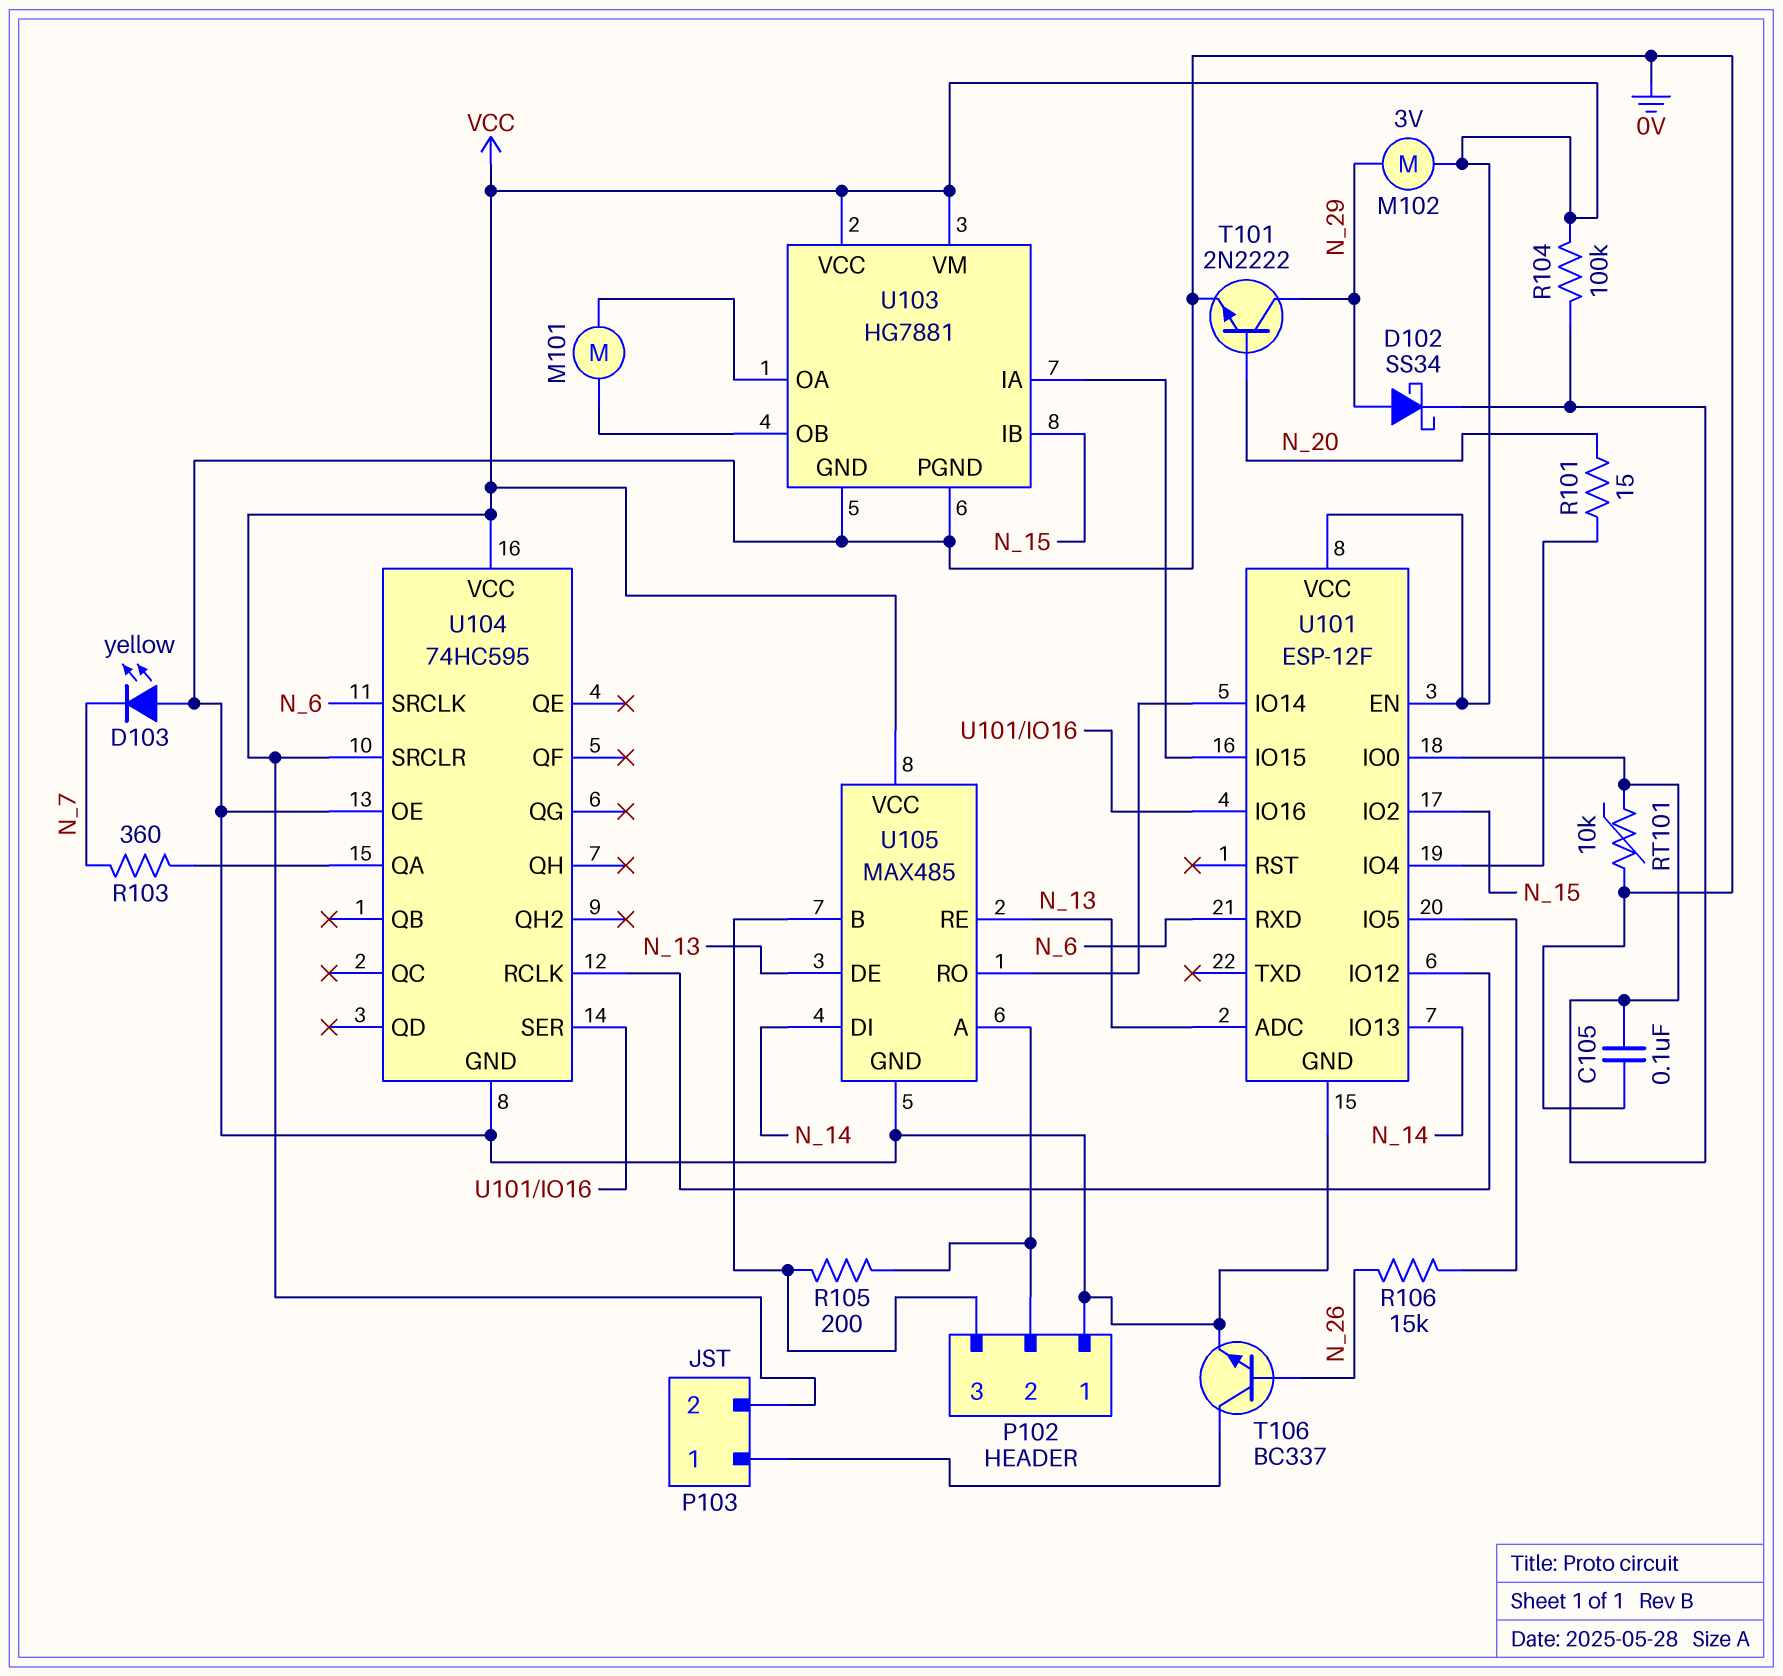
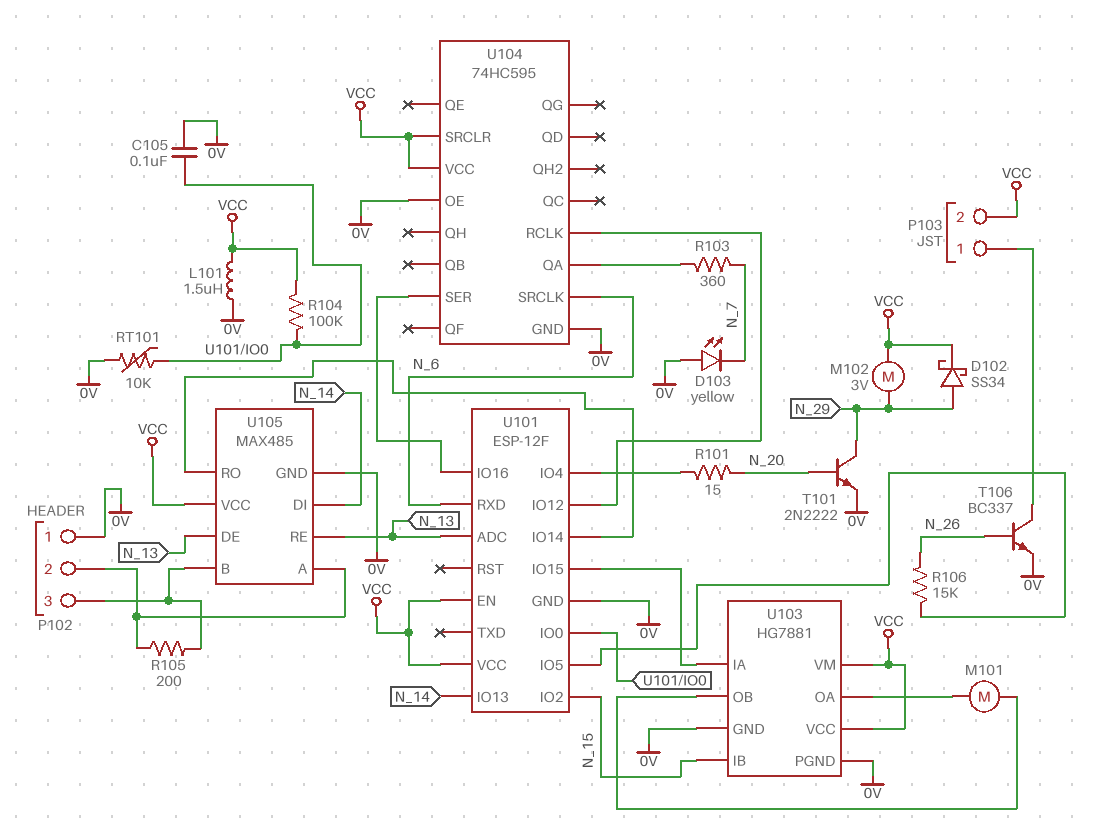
D102: schottky SS34 (A N_29, K U101/IO0) -> schottky SS34 (A N_29, K VCC)
L101: none -> 1.5uH (0V, VCC)

